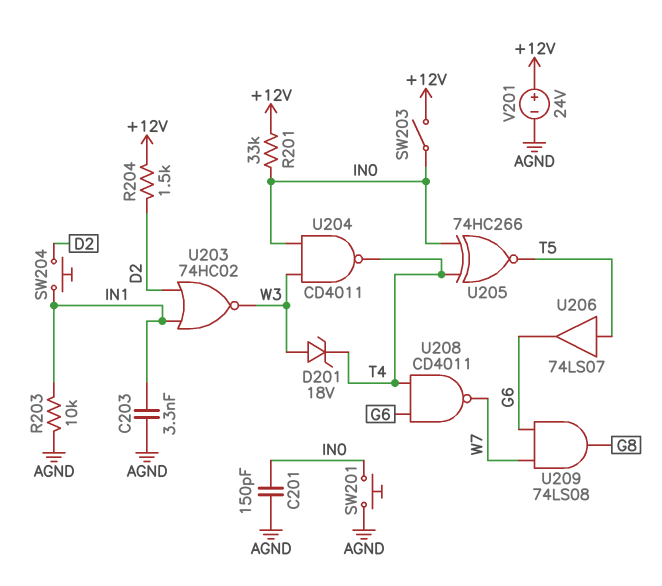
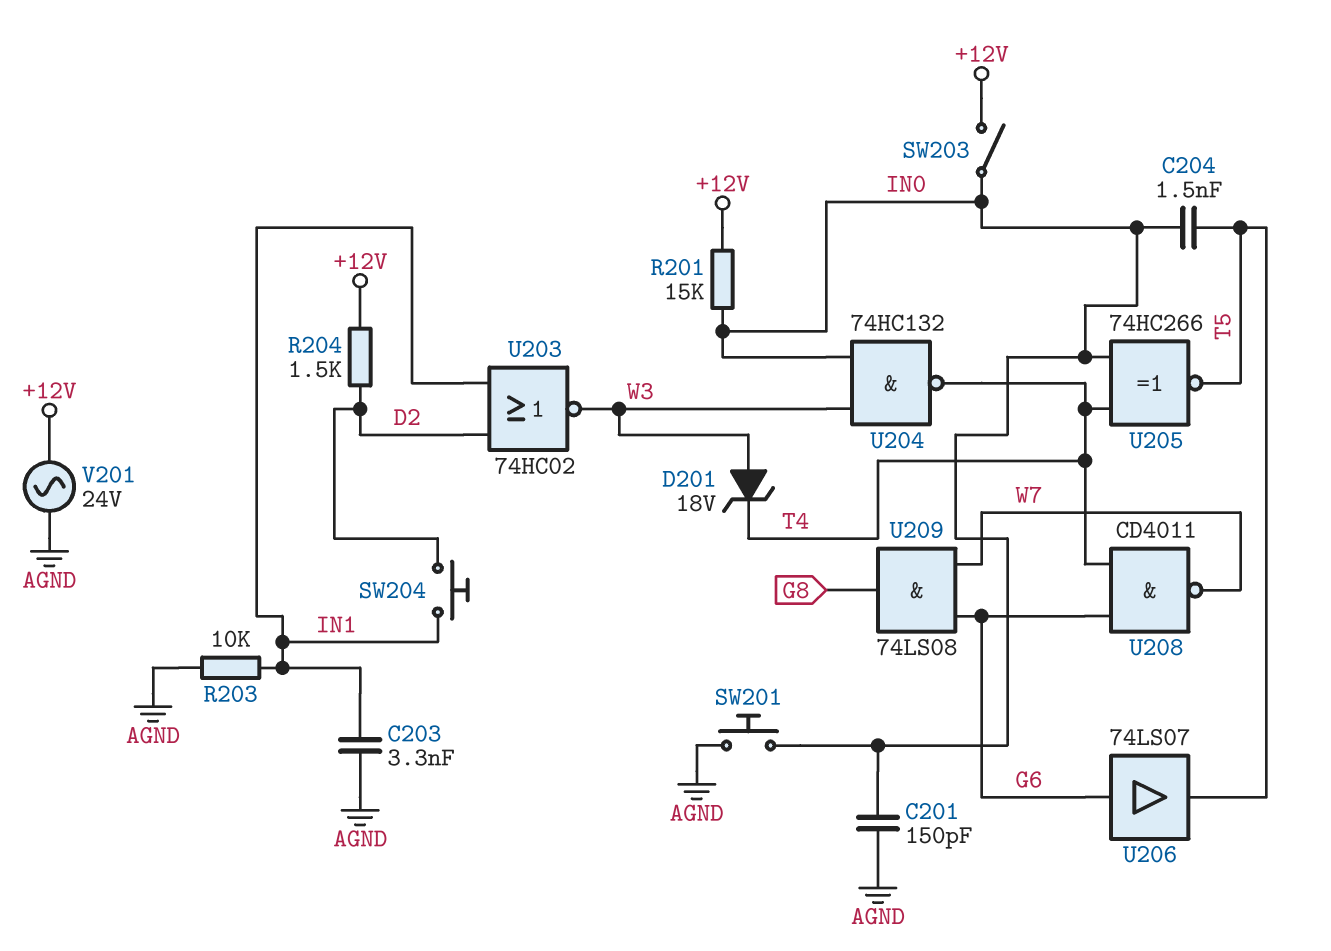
C204: none -> 1.5nF (IN0, T5)
R201: 33k (+12V, IN0) -> 15k (+12V, IN0)
U204: NAND CD4011 (in IN0, in W3, out T4) -> NAND 74HC132 (in IN0, in W3, out T4)
U206: buffer 74LS07 (in T5, out G6) -> buffer 74LS07 (in G6, out T5)
V201: 24V (plus +12V, minus AGND) -> AC 24V (+12V, AGND)

